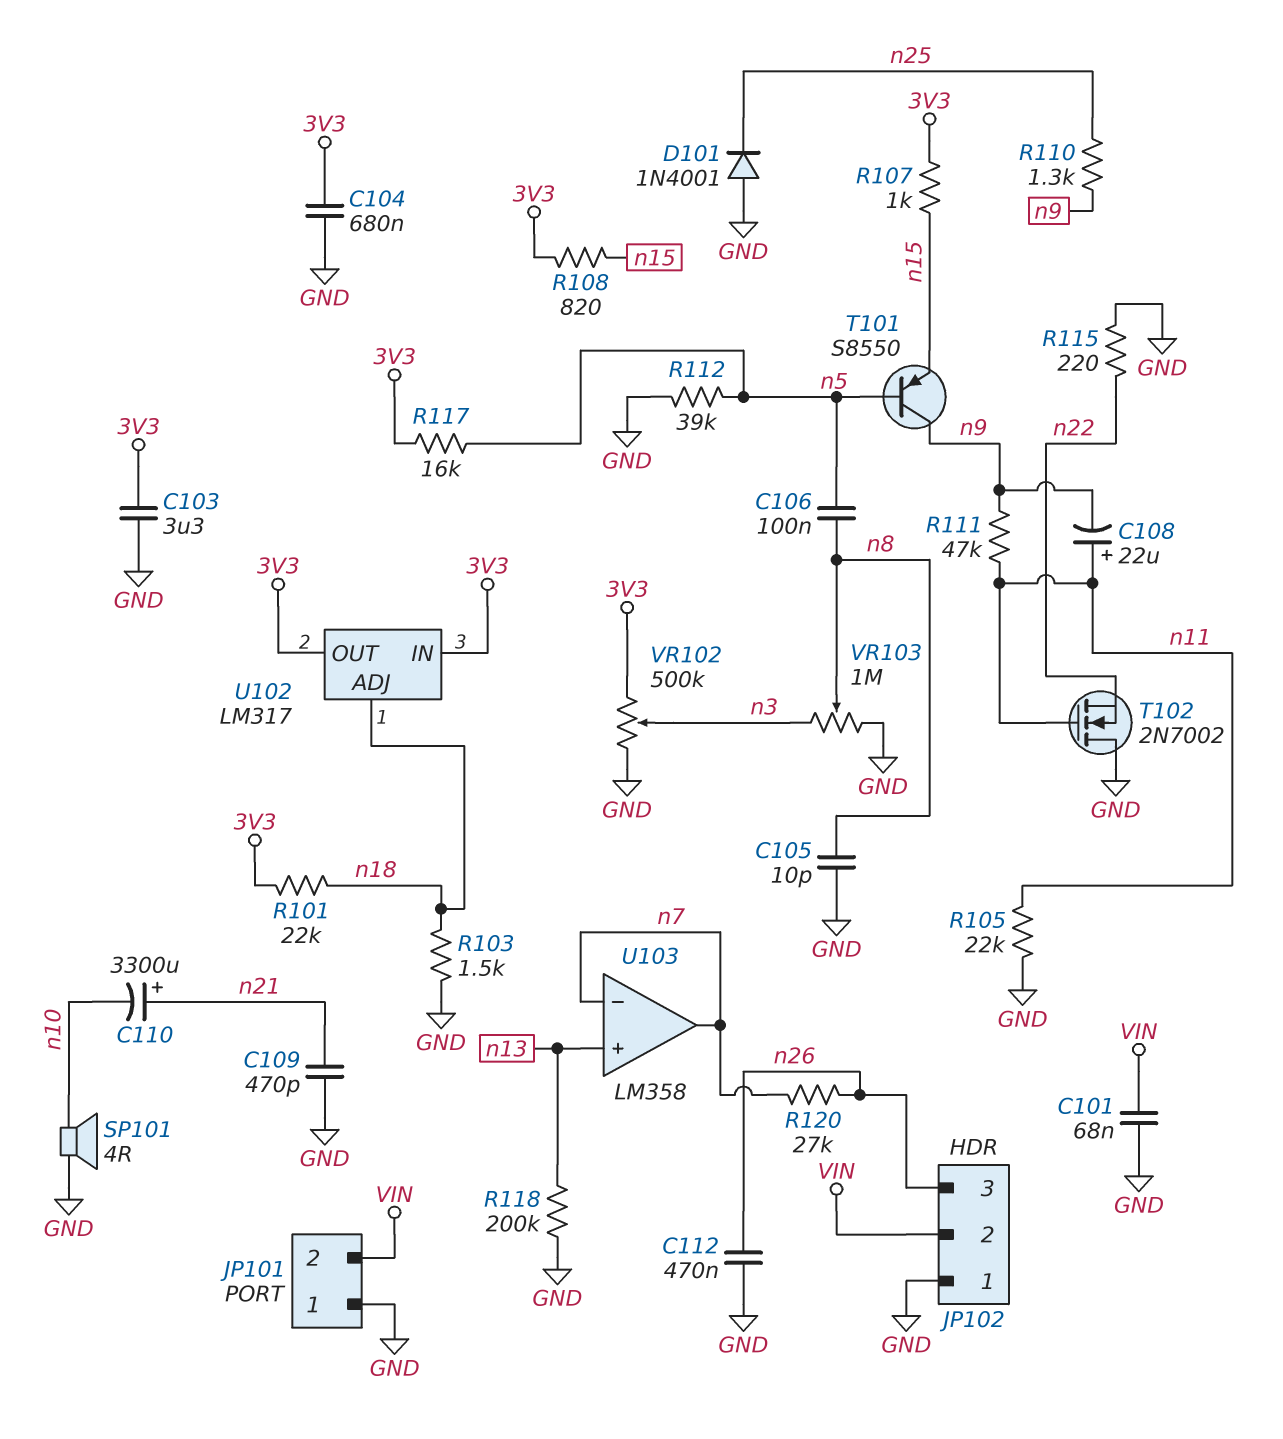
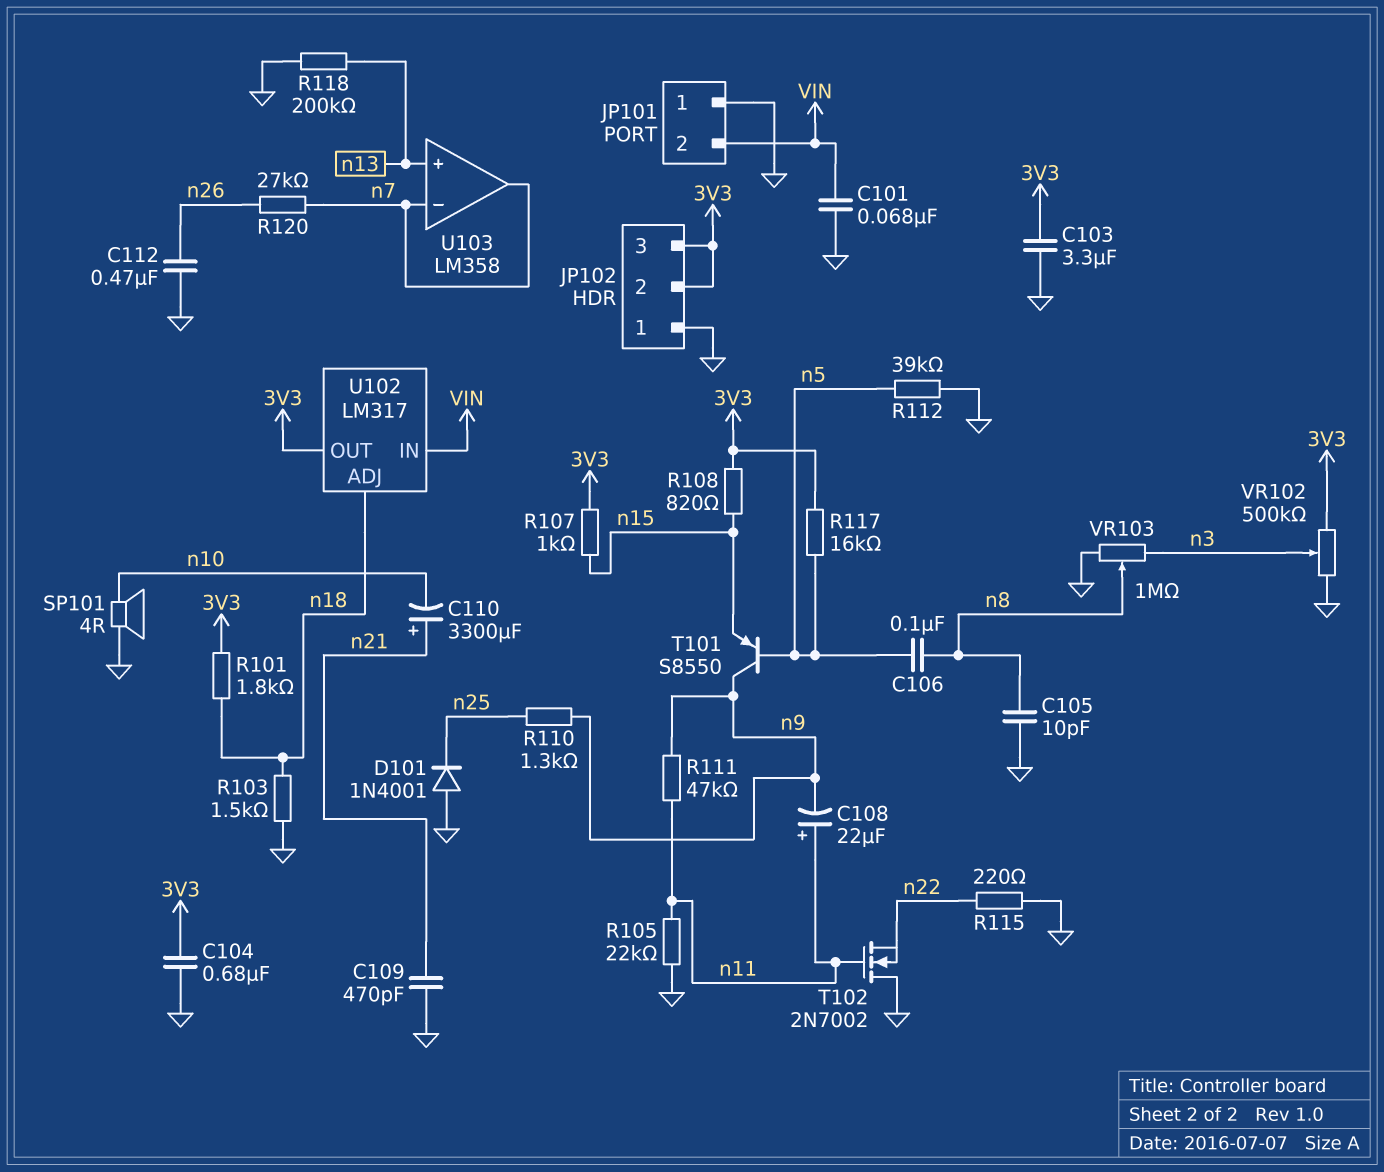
JP102 pin 2: VIN -> 3V3
JP102 pin 3: n26 -> 3V3
R101: 22k (3V3, n18) -> 1.8k (3V3, n18)
U102 pin IN: 3V3 -> VIN

